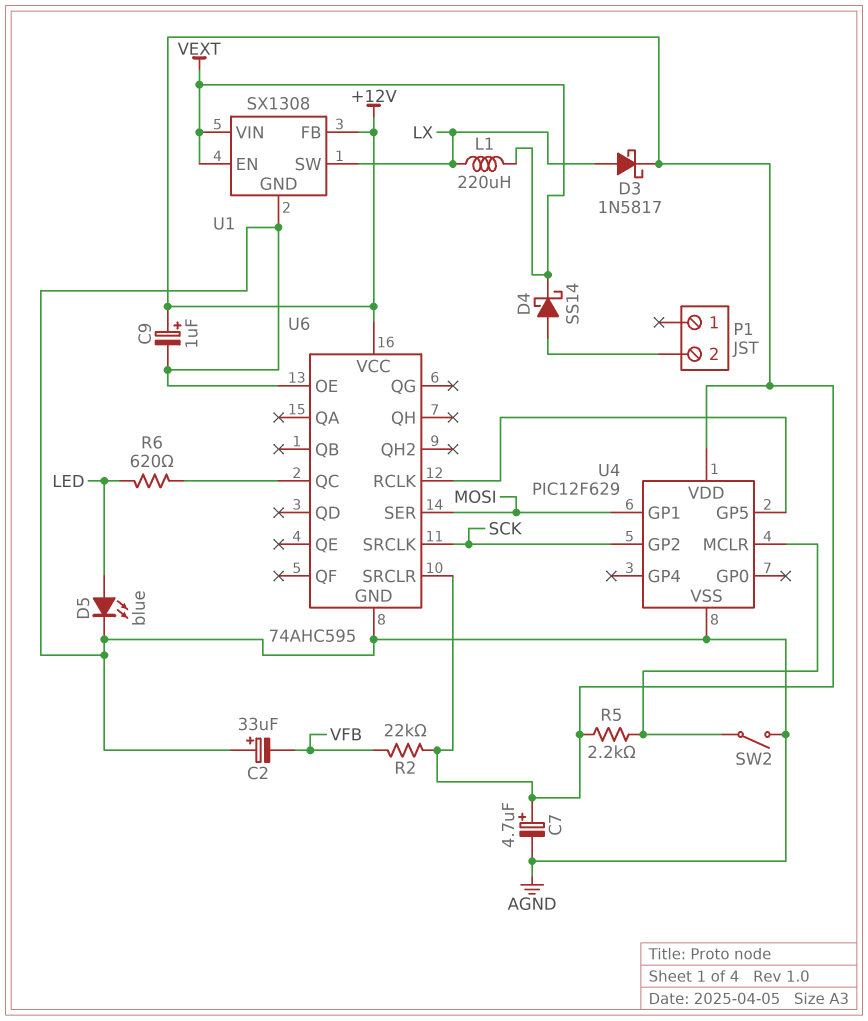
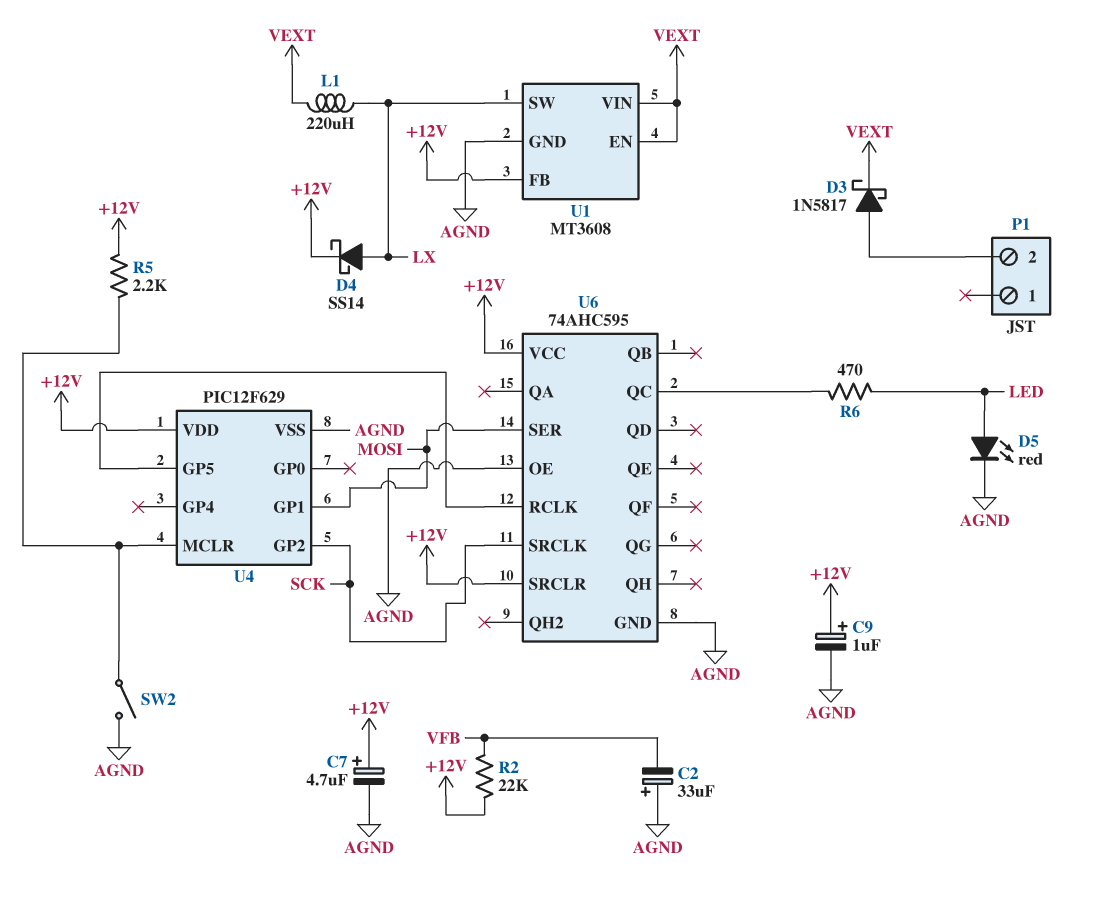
D3: schottky 1N5817 (A LX, K +12V) -> schottky 1N5817 (A P1/2, K VEXT)
D4: schottky SS14 (A P1/2, K VEXT) -> schottky SS14 (A LX, K +12V)
D5: LED blue (A LED, K AGND) -> LED red (A LED, K AGND)
R6: 620 (LED, U6/QC) -> 470 (LED, U6/QC)
U1: SX1308 -> MT3608

